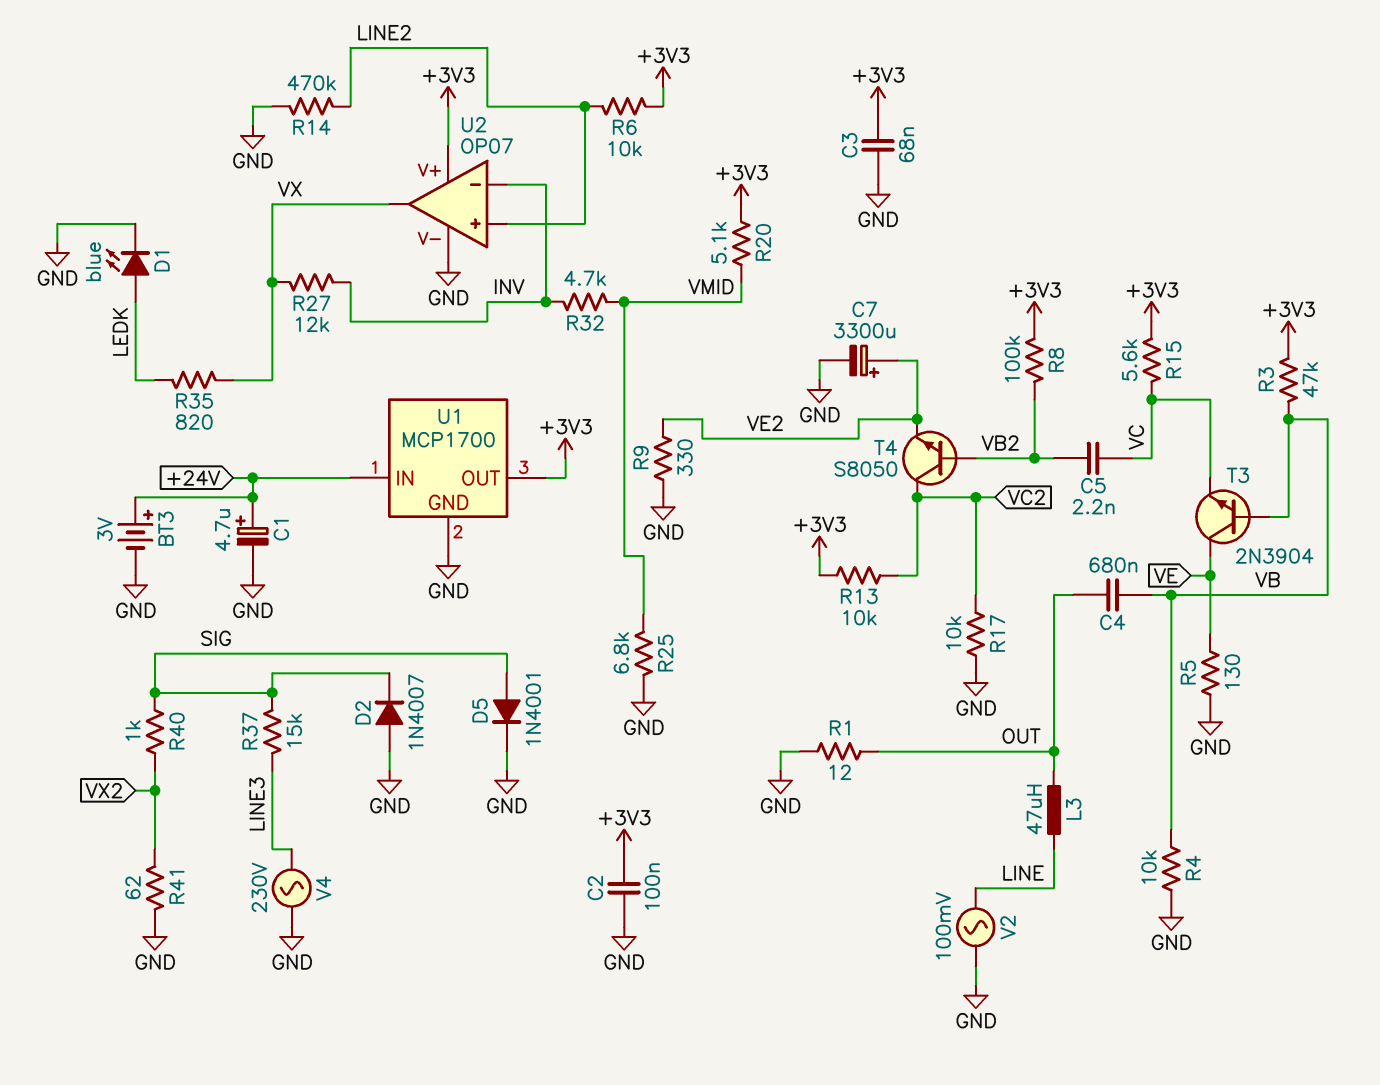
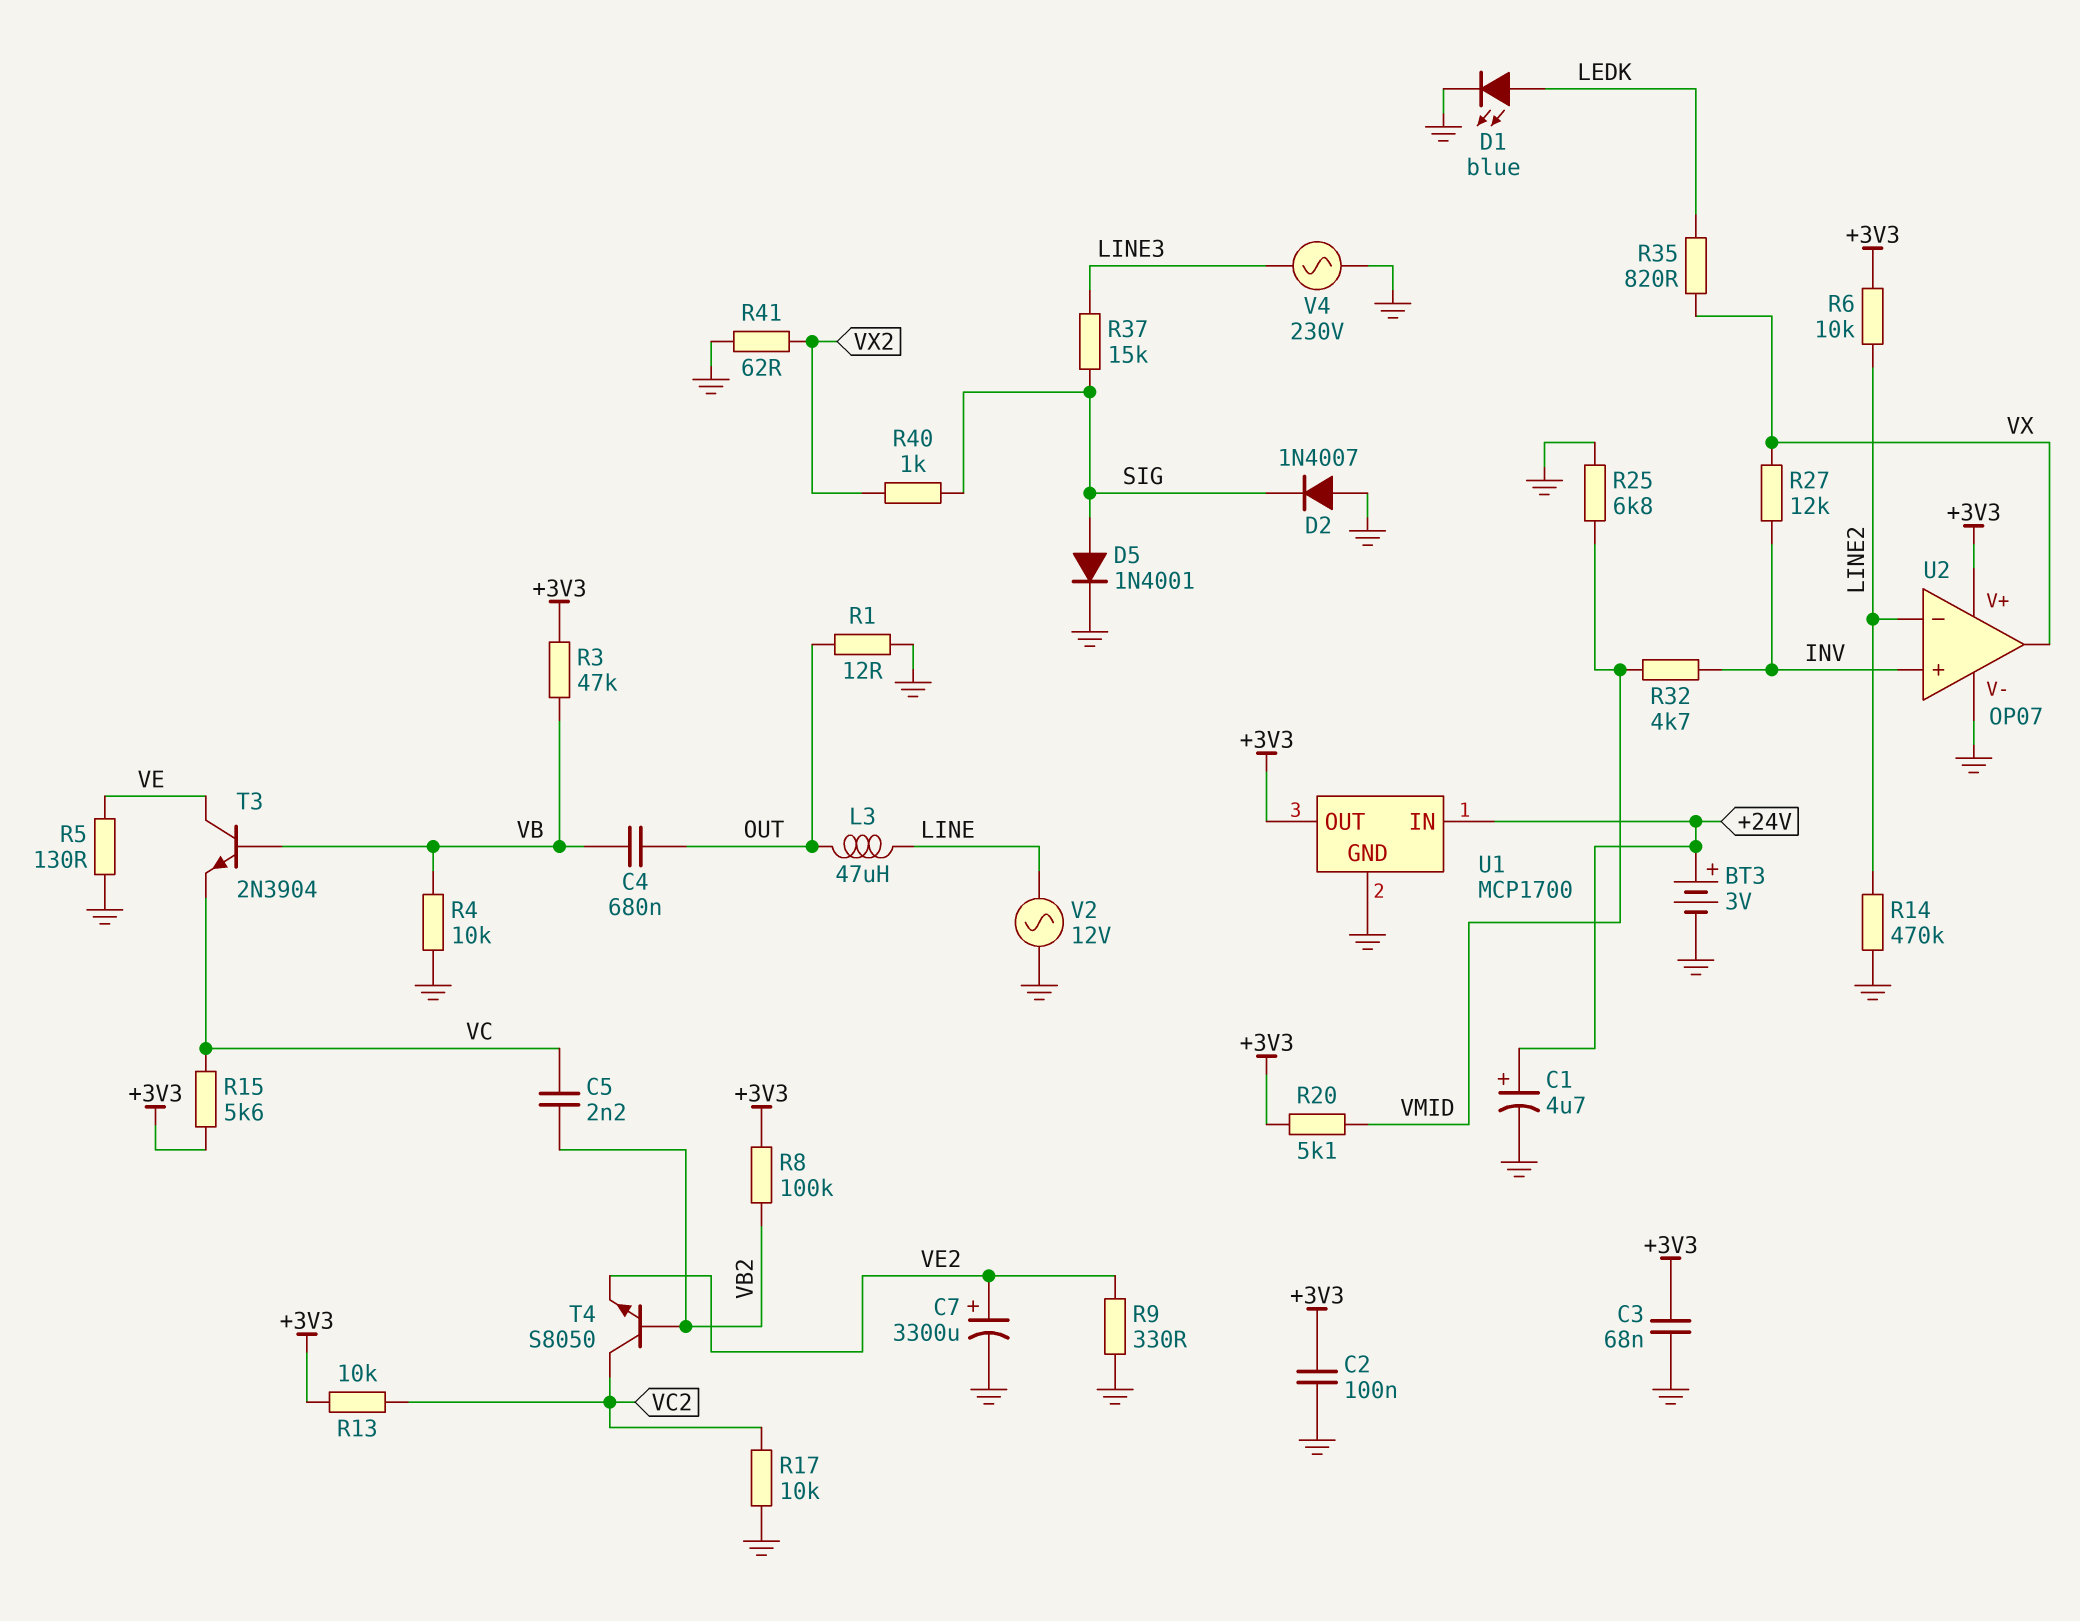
U2 pin in+: LINE2 -> INV
U2 pin in-: INV -> LINE2
V2: AC 100mV (GND, LINE) -> AC 12V (GND, LINE)

